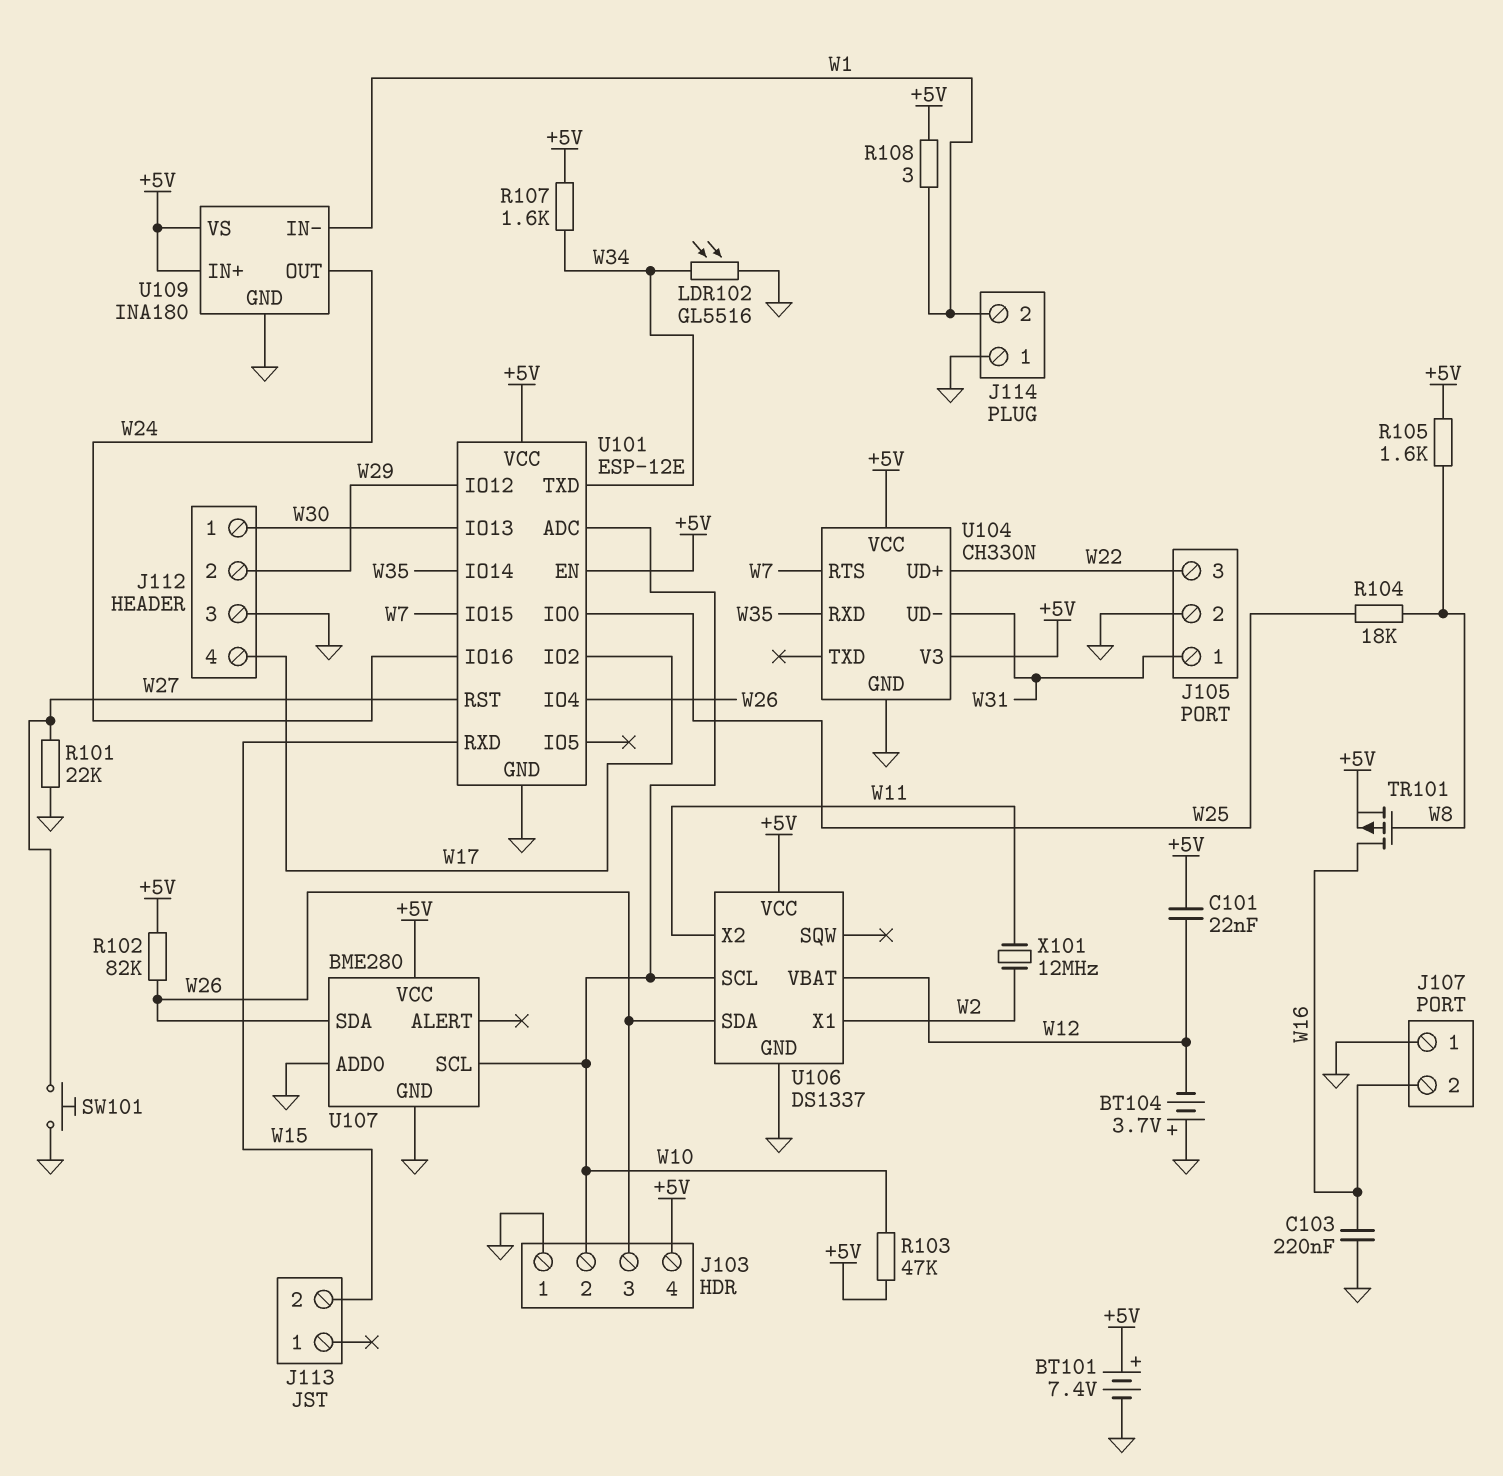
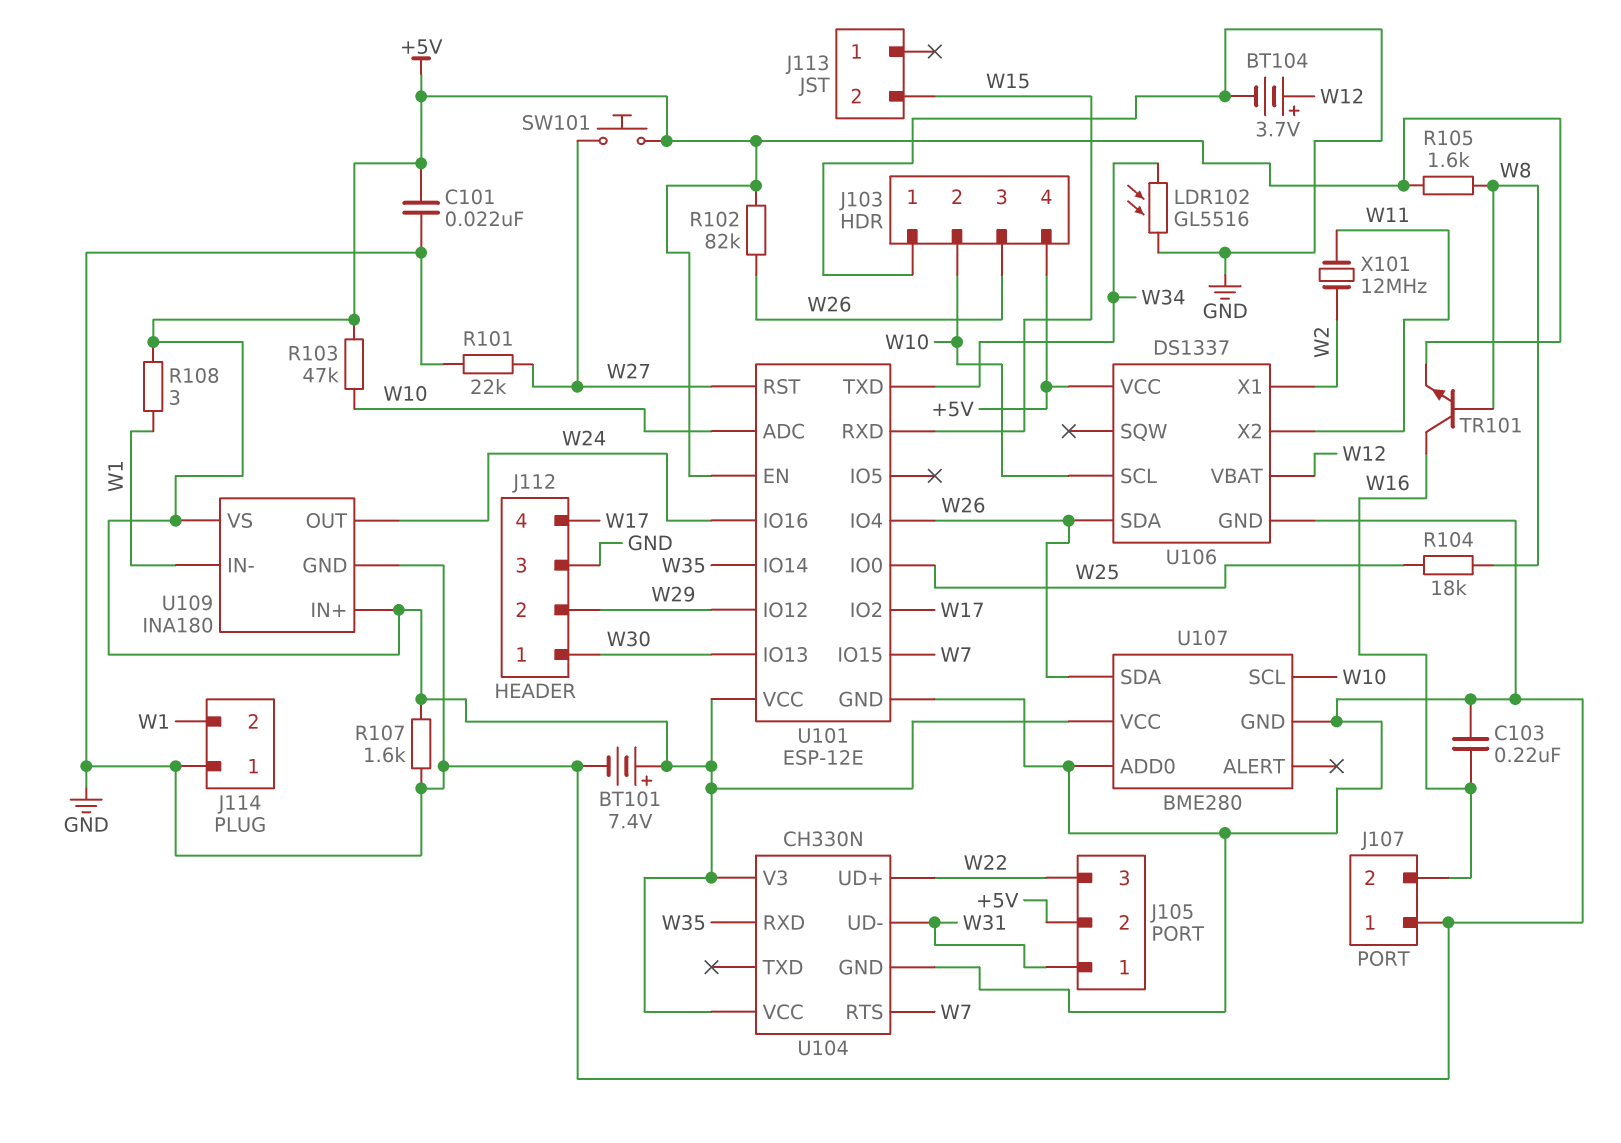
BT104: 3.7V (plus GND, minus W12) -> 3.7V (plus W12, minus GND)
C101: 22nF (+5V, W12) -> 22nF (+5V, GND)
J105 pin 2: GND -> +5V
R107: 1.6k (+5V, W34) -> 1.6k (+5V, GND)
SW101: button (GND, W27) -> button (+5V, W27)
TR101: PMOS (G W8, D W16, S +5V) -> NPN (B W8, C W16, E +5V)

